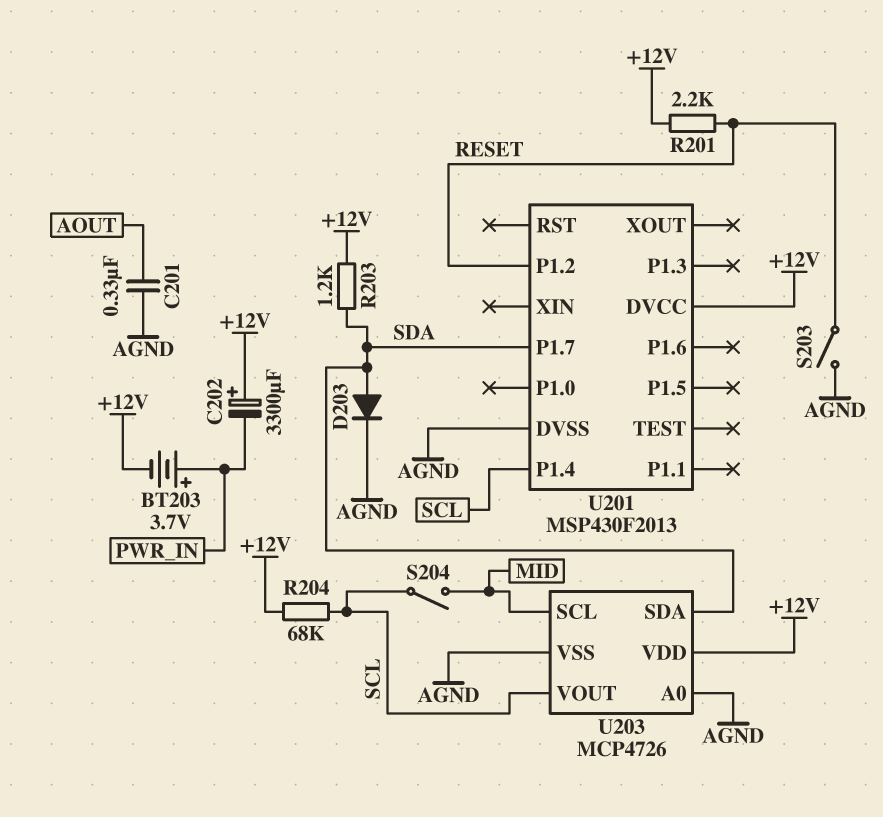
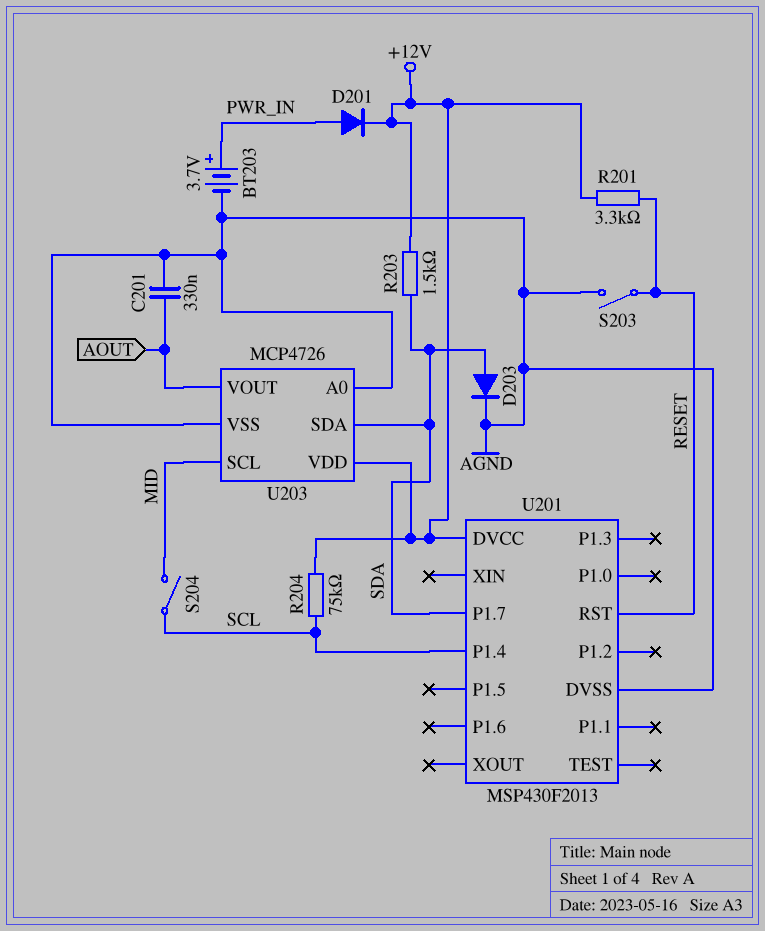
BT203: 3.7V (plus PWR_IN, minus +12V) -> 3.7V (plus PWR_IN, minus AGND)
C202: 3300uF (plus +12V, minus PWR_IN) -> none
D201: none -> diode (A PWR_IN, K +12V)
R201: 2.2k (+12V, RESET) -> 3.3k (+12V, RESET)
R203: 1.2k (+12V, SDA) -> 1.5k (+12V, SDA)
R204: 68k (+12V, SCL) -> 75k (+12V, SCL)
U201 pin P1.2: RESET -> none
U201 pin RST: none -> RESET
U203 pin VOUT: SCL -> AOUT

